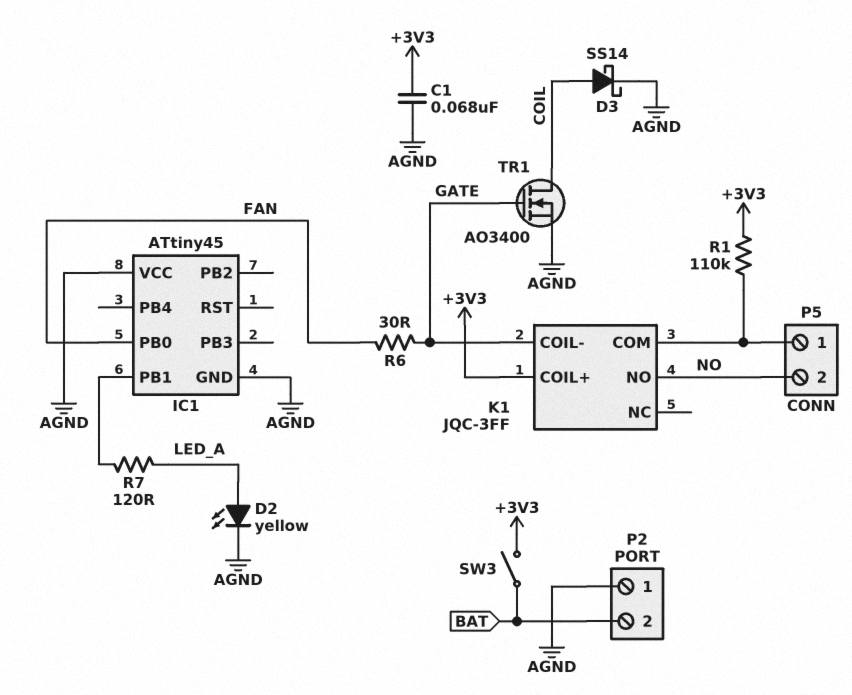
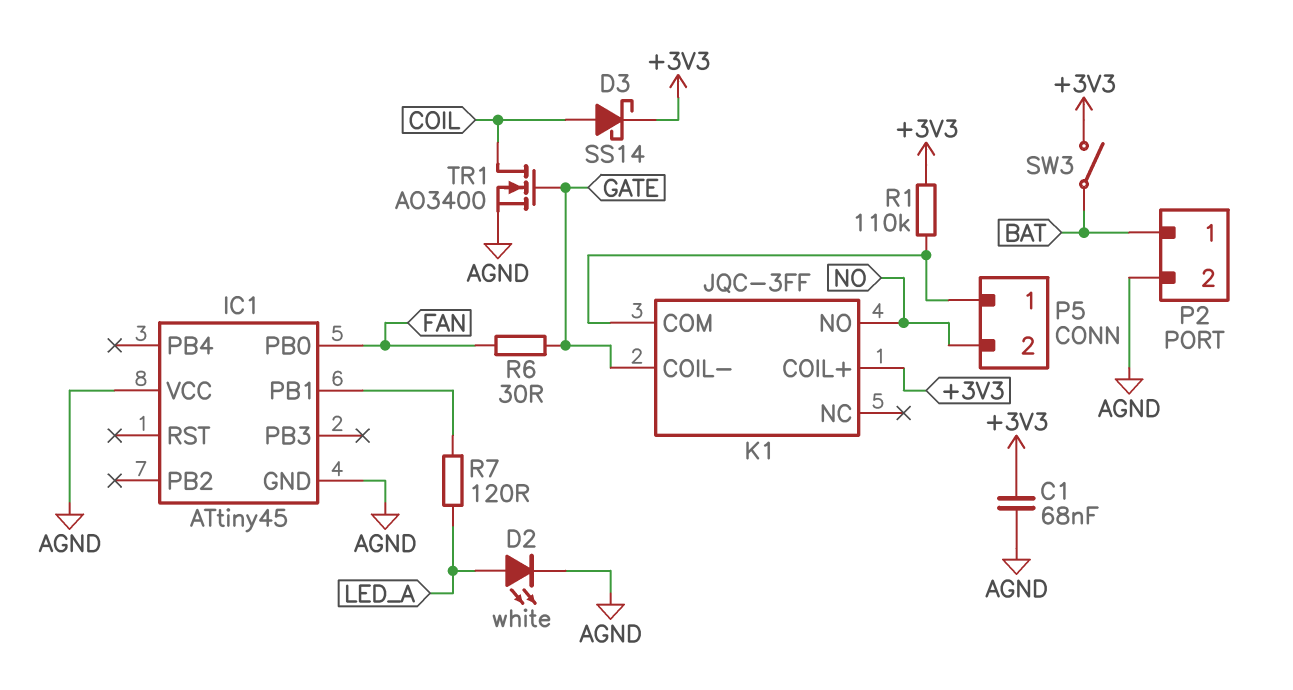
D2: LED yellow (A LED_A, K AGND) -> LED white (A LED_A, K AGND)
D3: schottky SS14 (A COIL, K AGND) -> schottky SS14 (A COIL, K +3V3)
P2 pin 1: AGND -> BAT
P2 pin 2: BAT -> AGND

